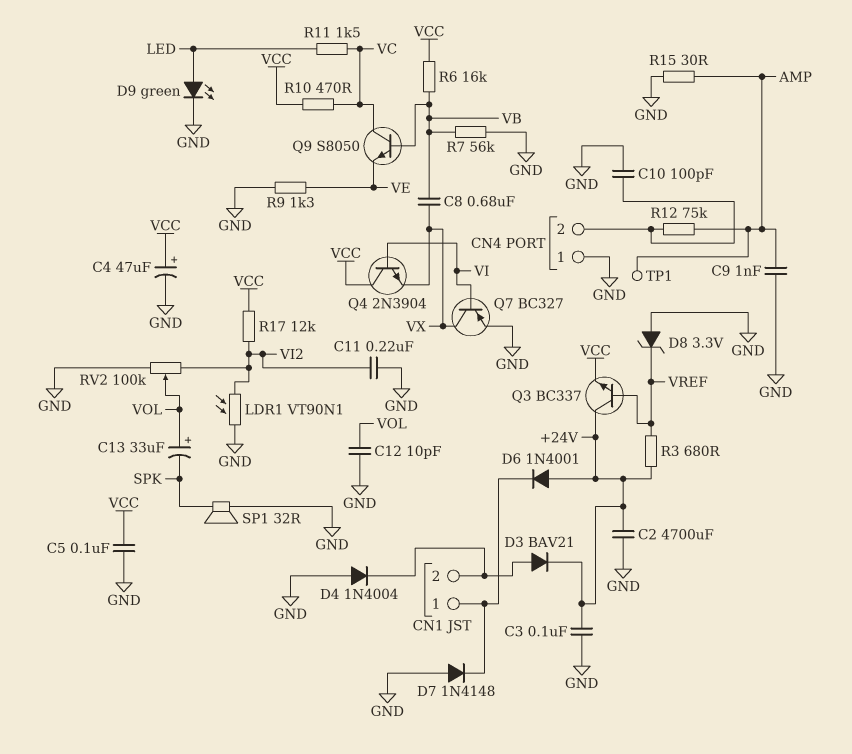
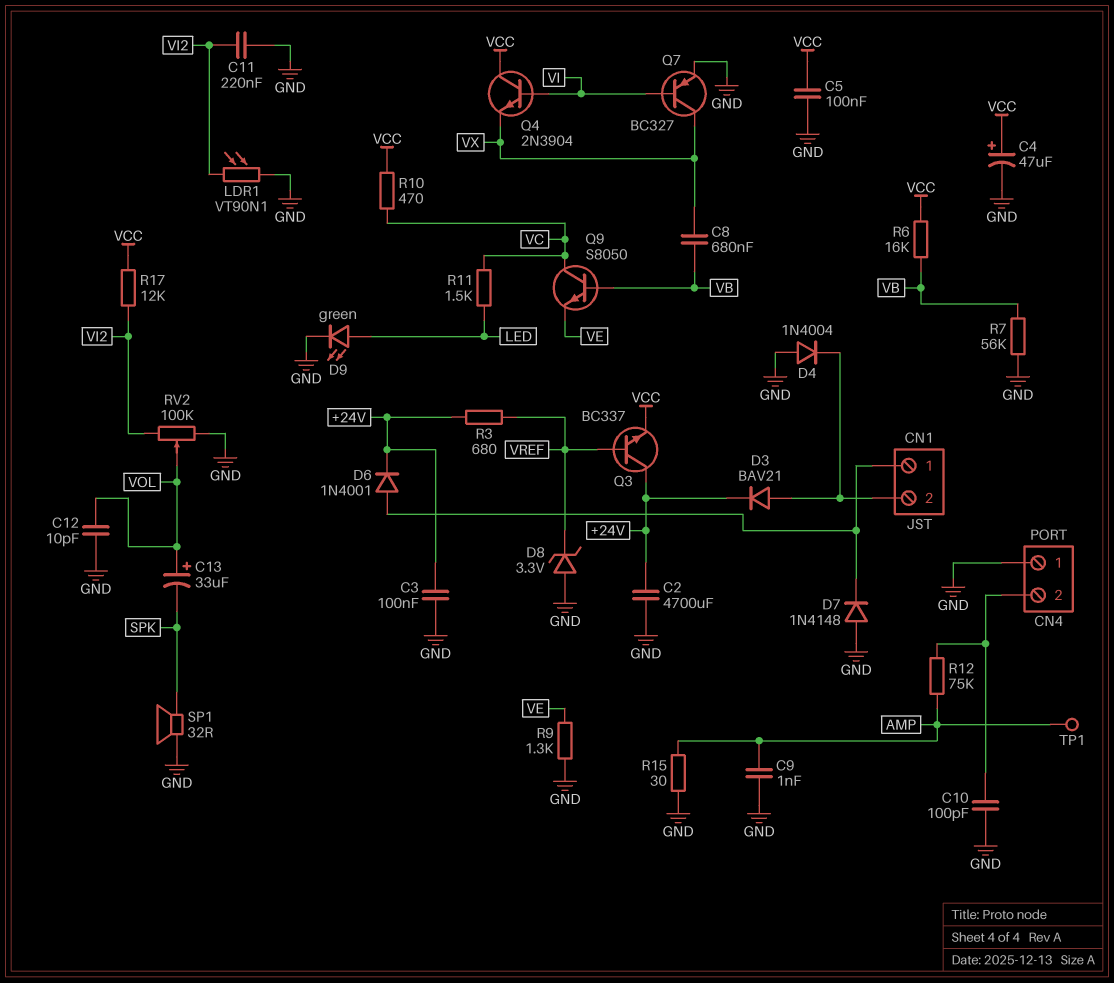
D6: diode 1N4001 (A +24V, K CN1/1) -> diode 1N4001 (A CN1/1, K +24V)

